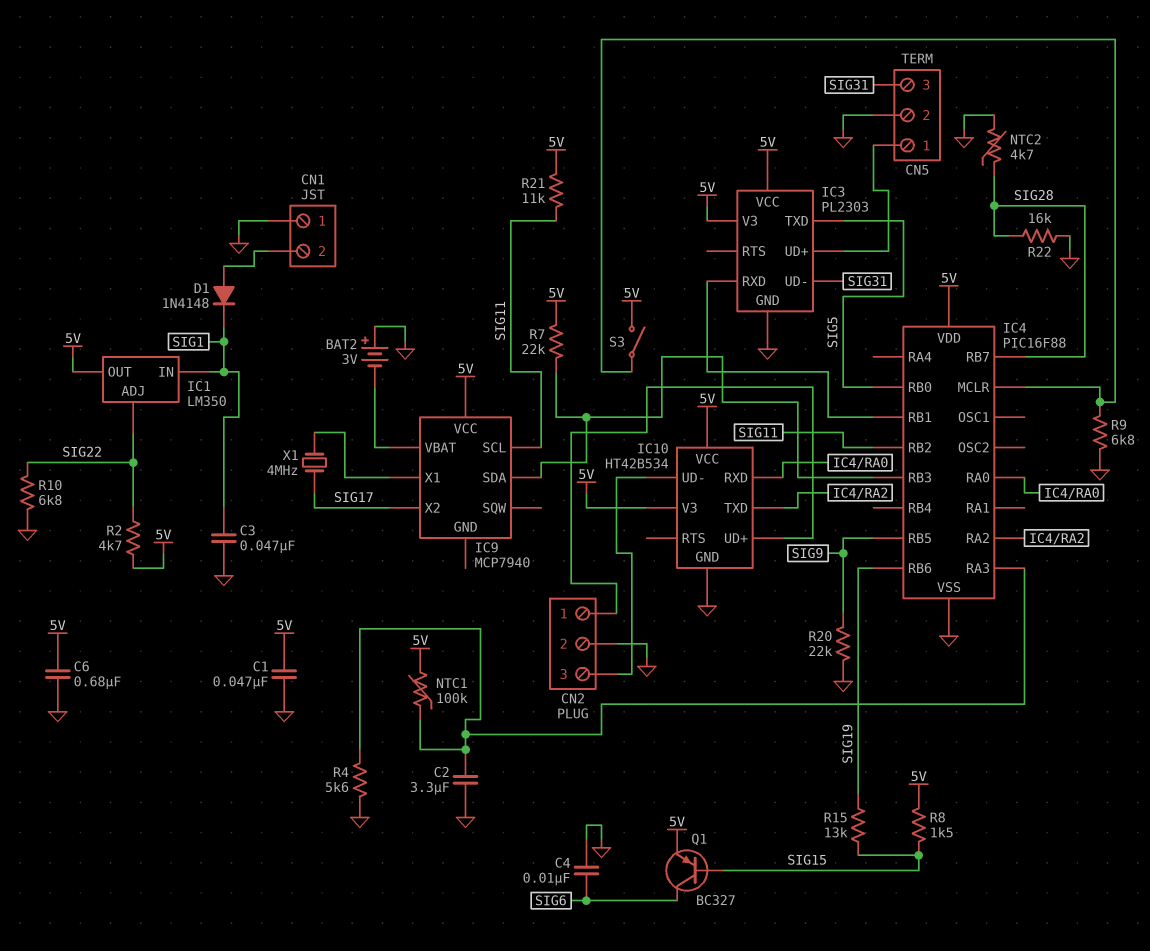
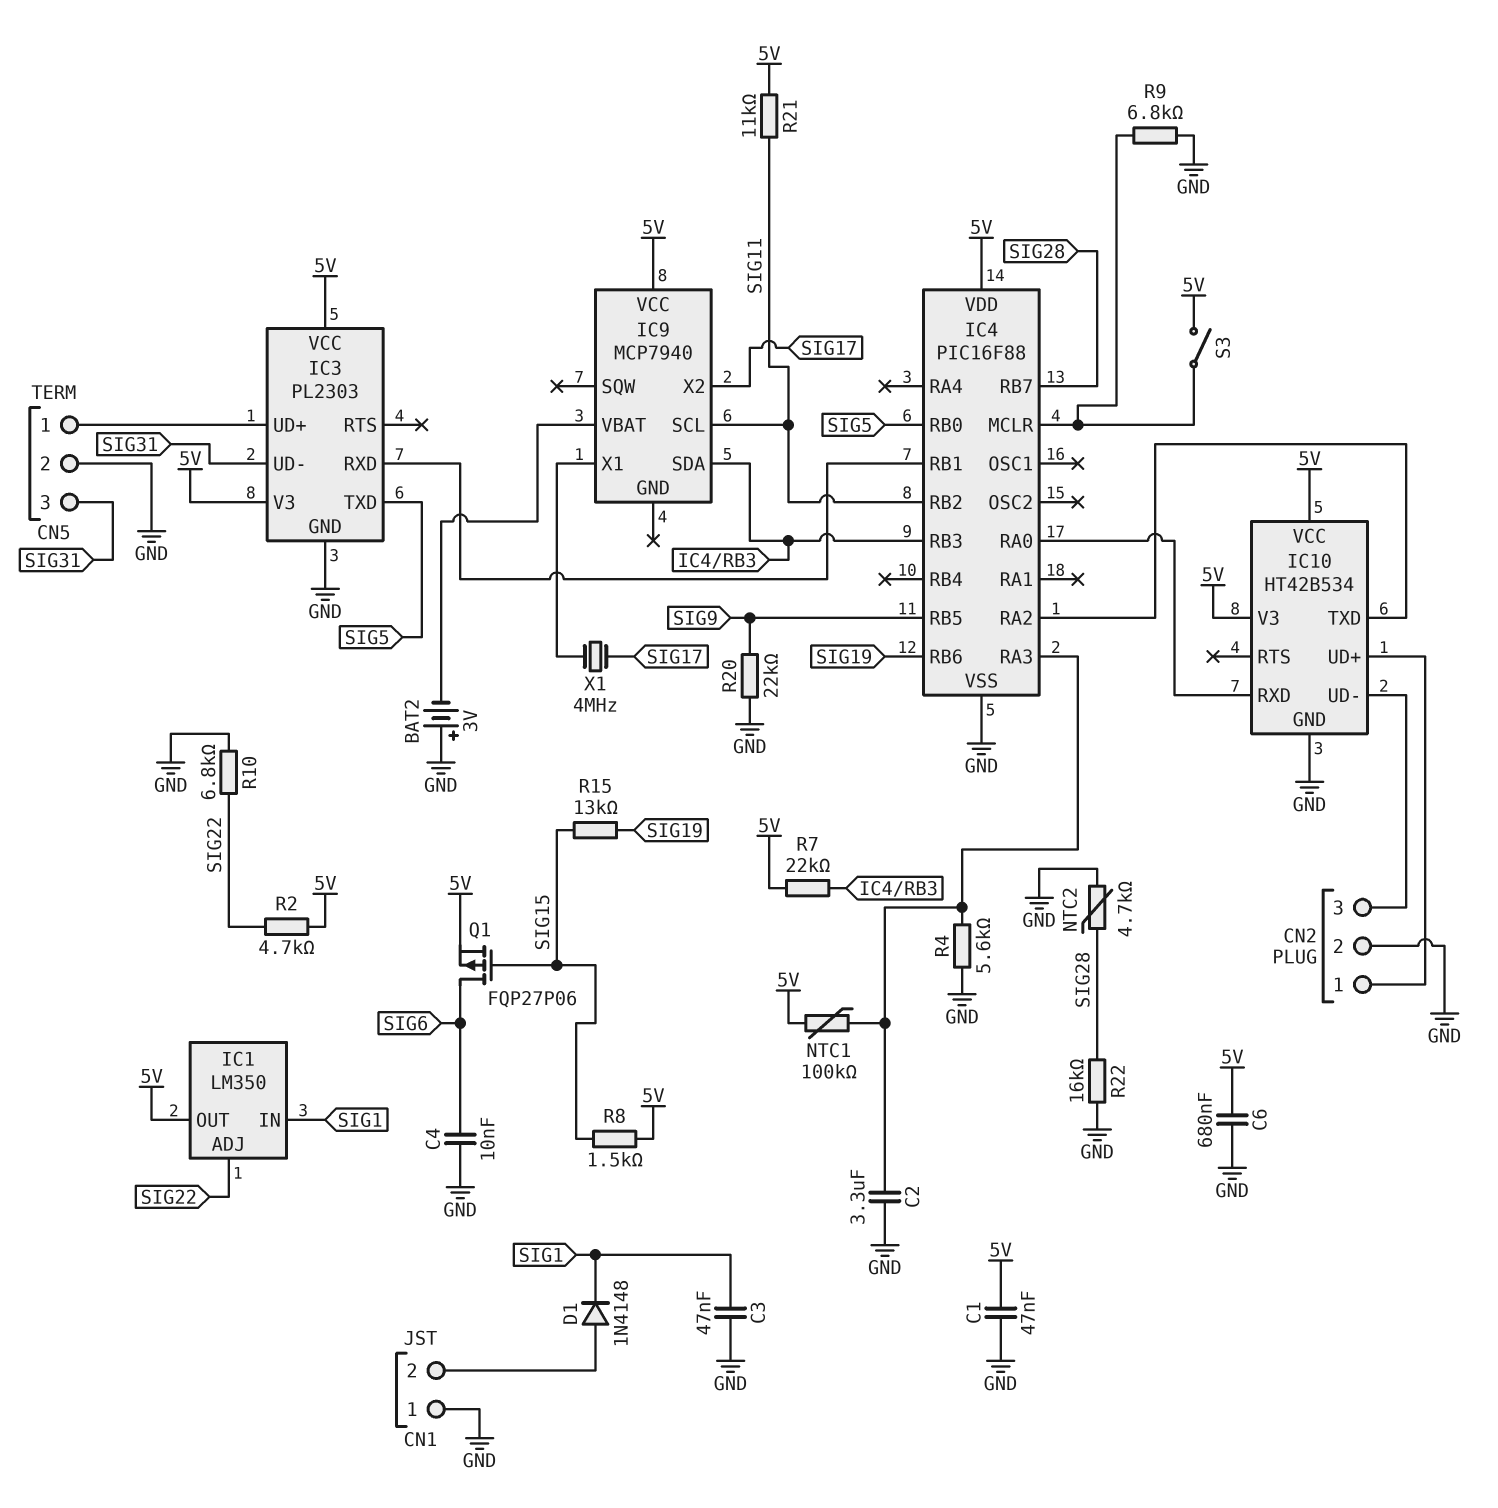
Q1: PNP BC327 (B SIG15, C SIG6, E 5V) -> PMOS FQP27P06 (G SIG15, D SIG6, S 5V)

